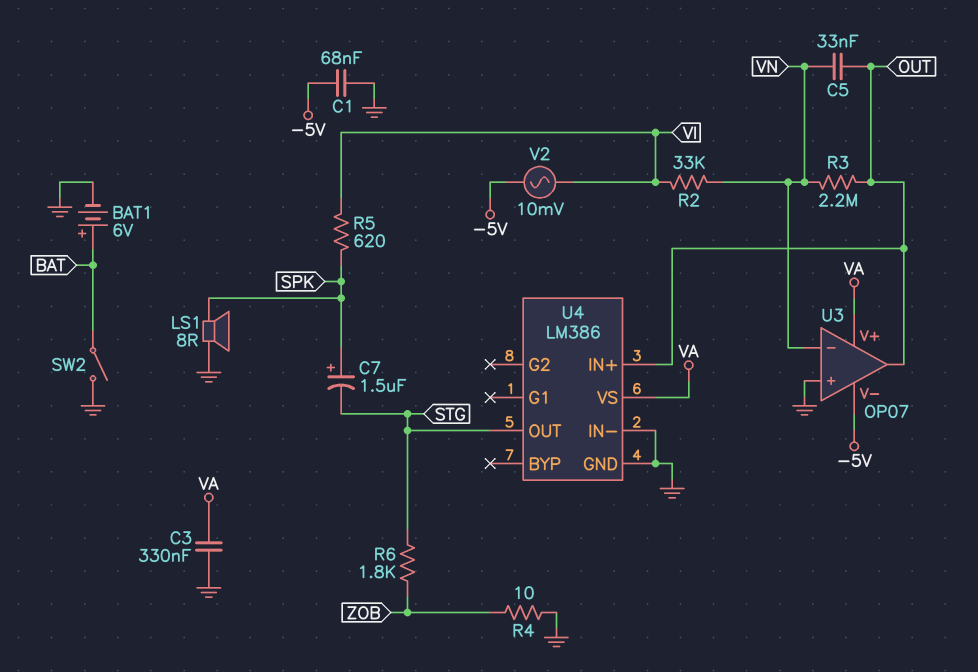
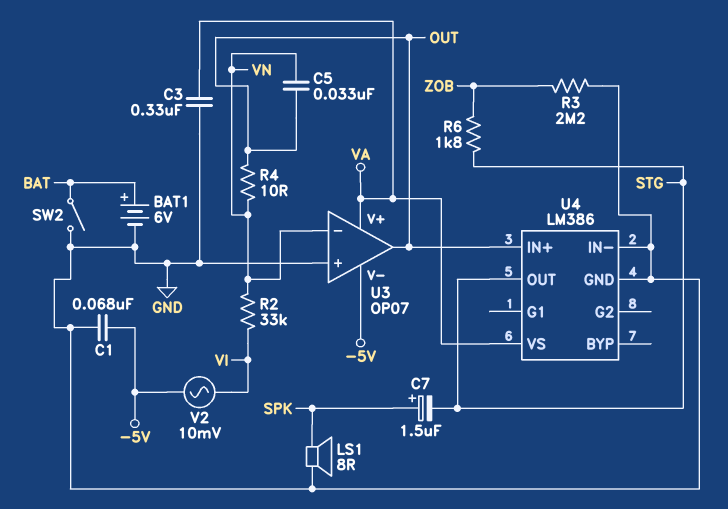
R3: 2.2M (OUT, VN) -> 2.2M (GND, ZOB)
R4: 10 (GND, ZOB) -> 10 (OUT, VN)
R5: 620 (SPK, VI) -> none

